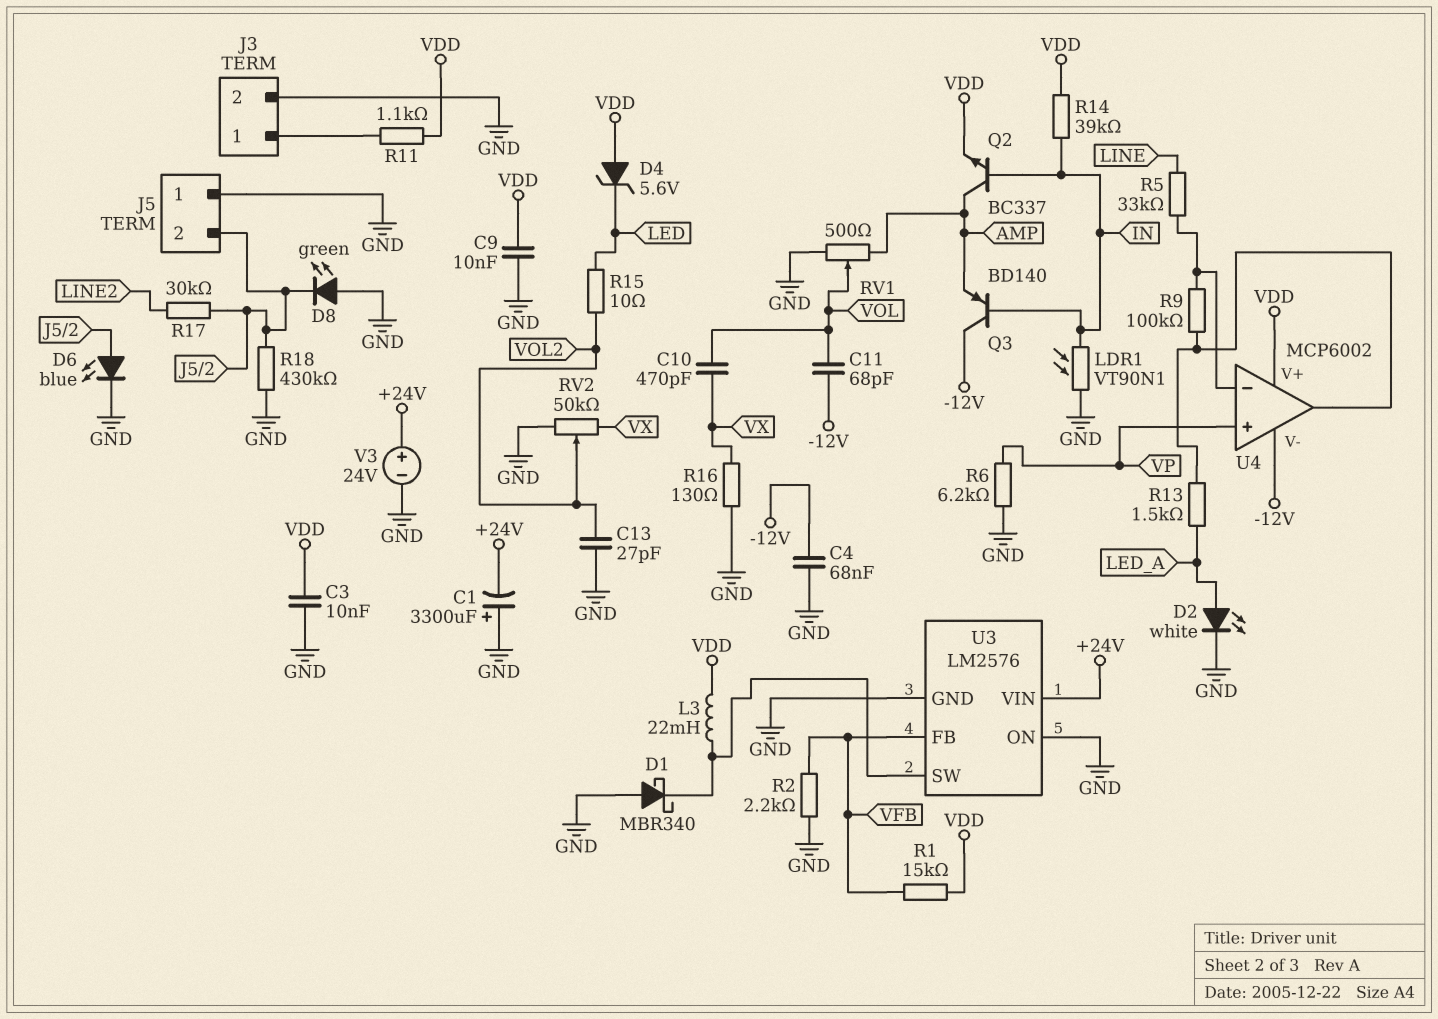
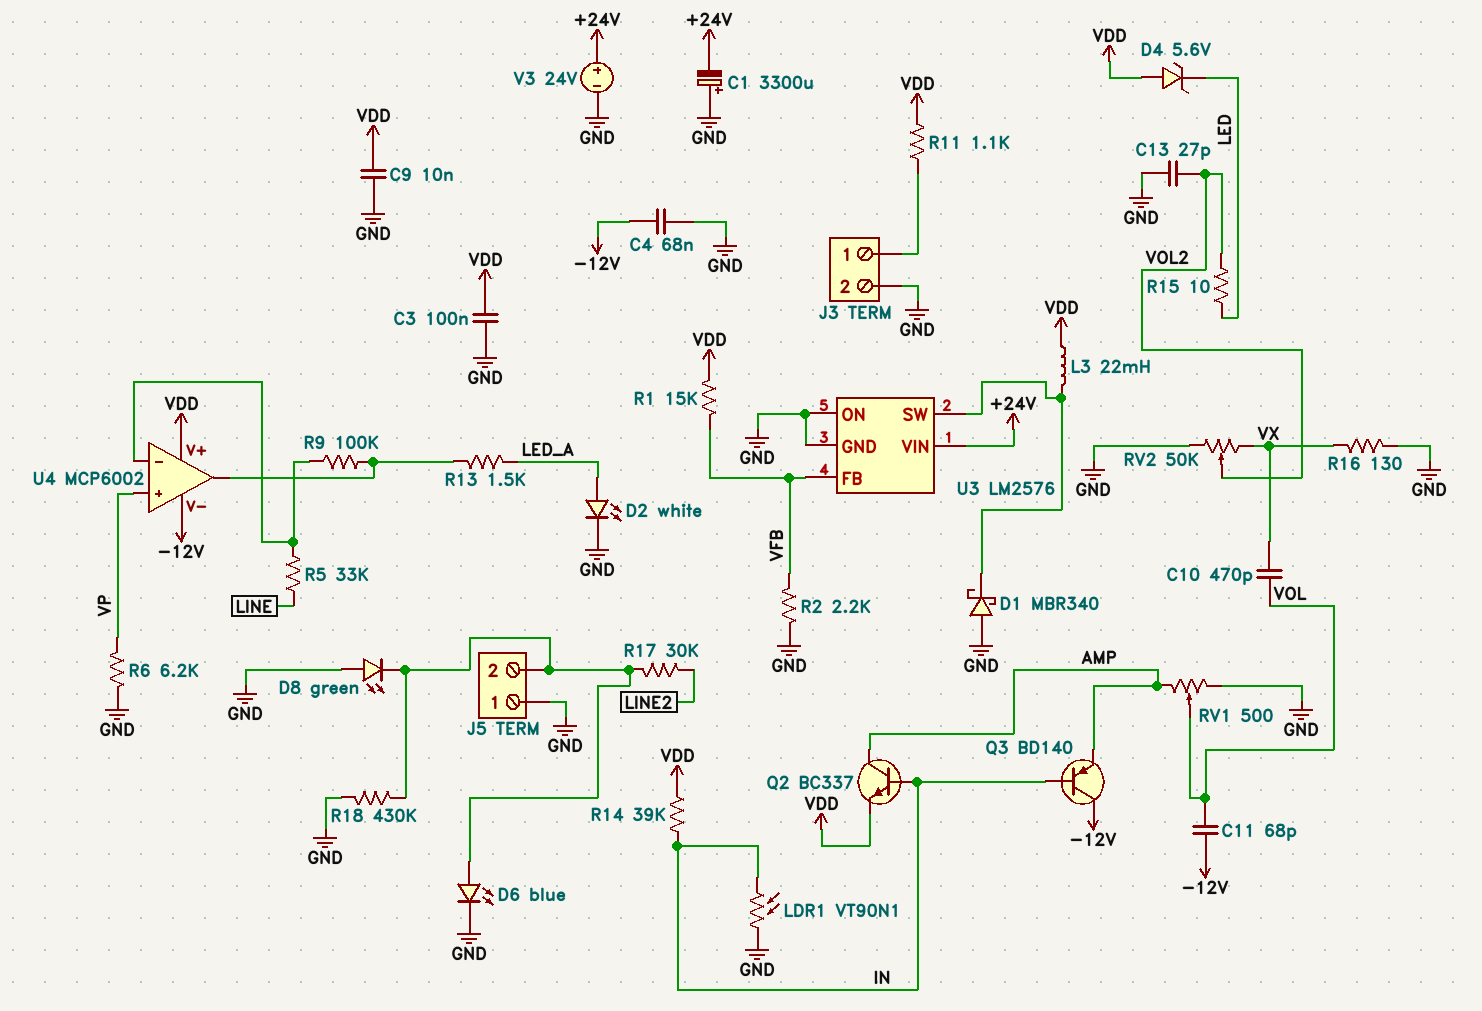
C3: 10nF (GND, VDD) -> 100nF (GND, VDD)

